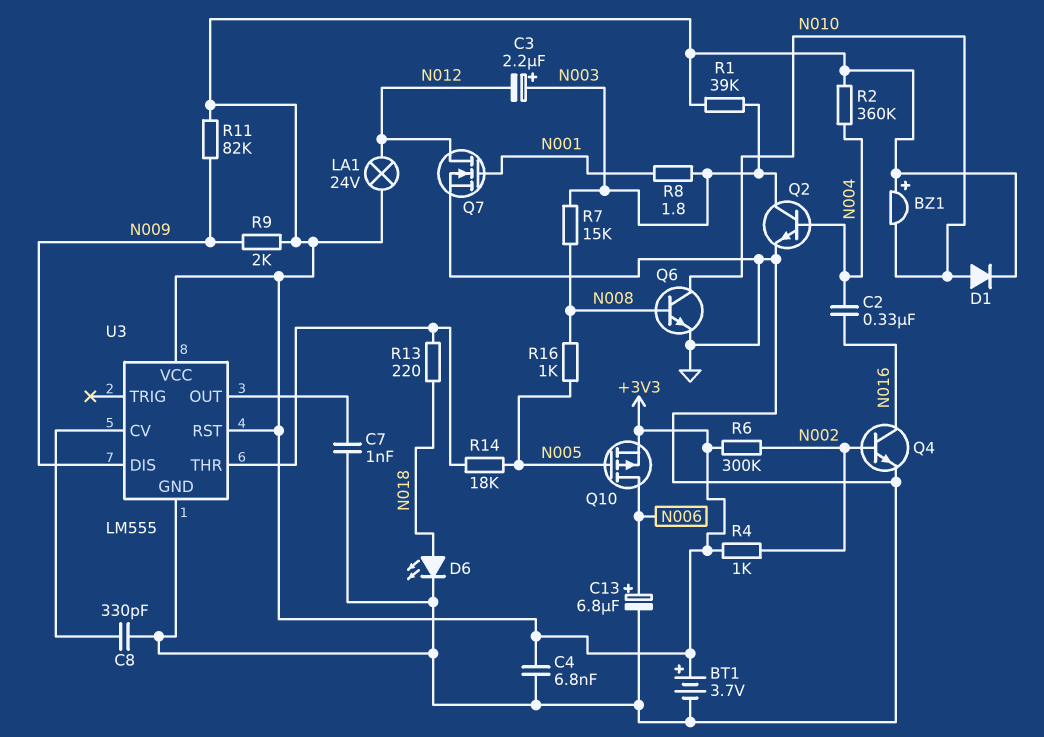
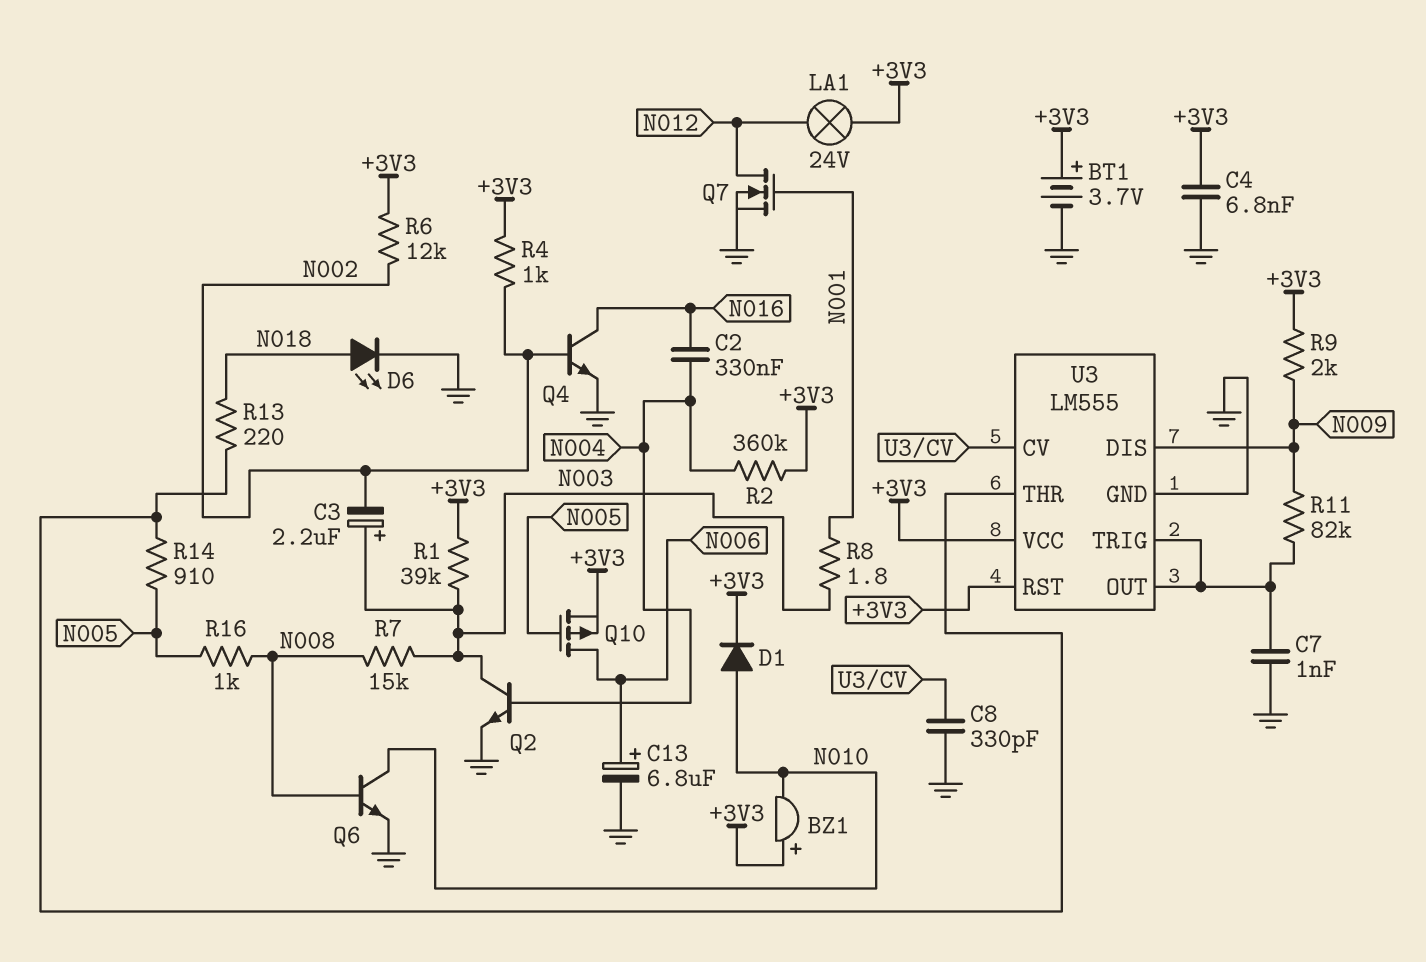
C3: 2.2uF (plus N003, minus N012) -> 2.2uF (plus N003, minus N002)
R6: 300k (+3V3, N002) -> 12k (+3V3, N002)
R11: 82k (+3V3, N009) -> 82k (N009, U3/OUT)
R14: 18k (N005, U3/THR) -> 910 (N005, U3/THR)
U3 pin TRIG: none -> U3/OUT

